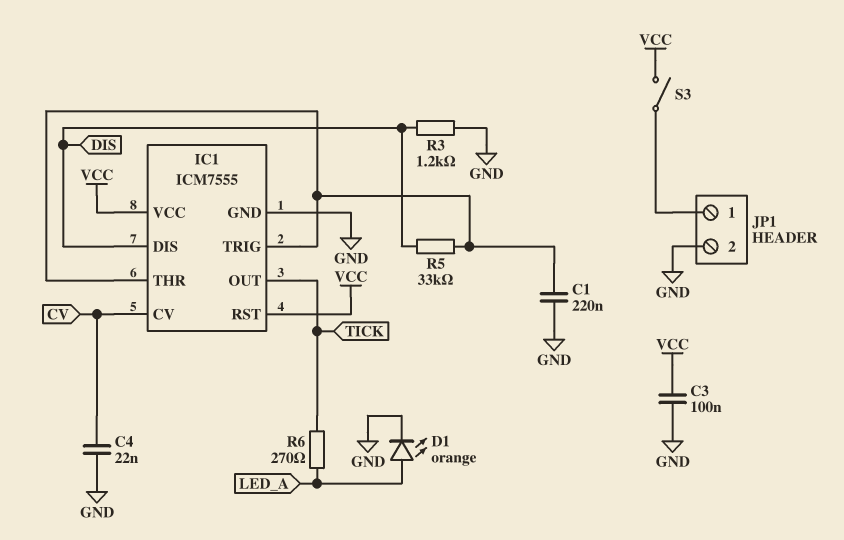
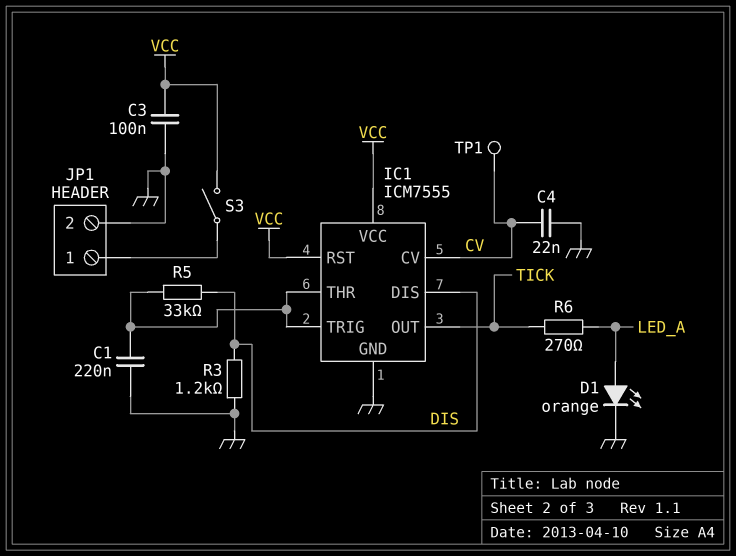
TP1: none -> test point (CV)

